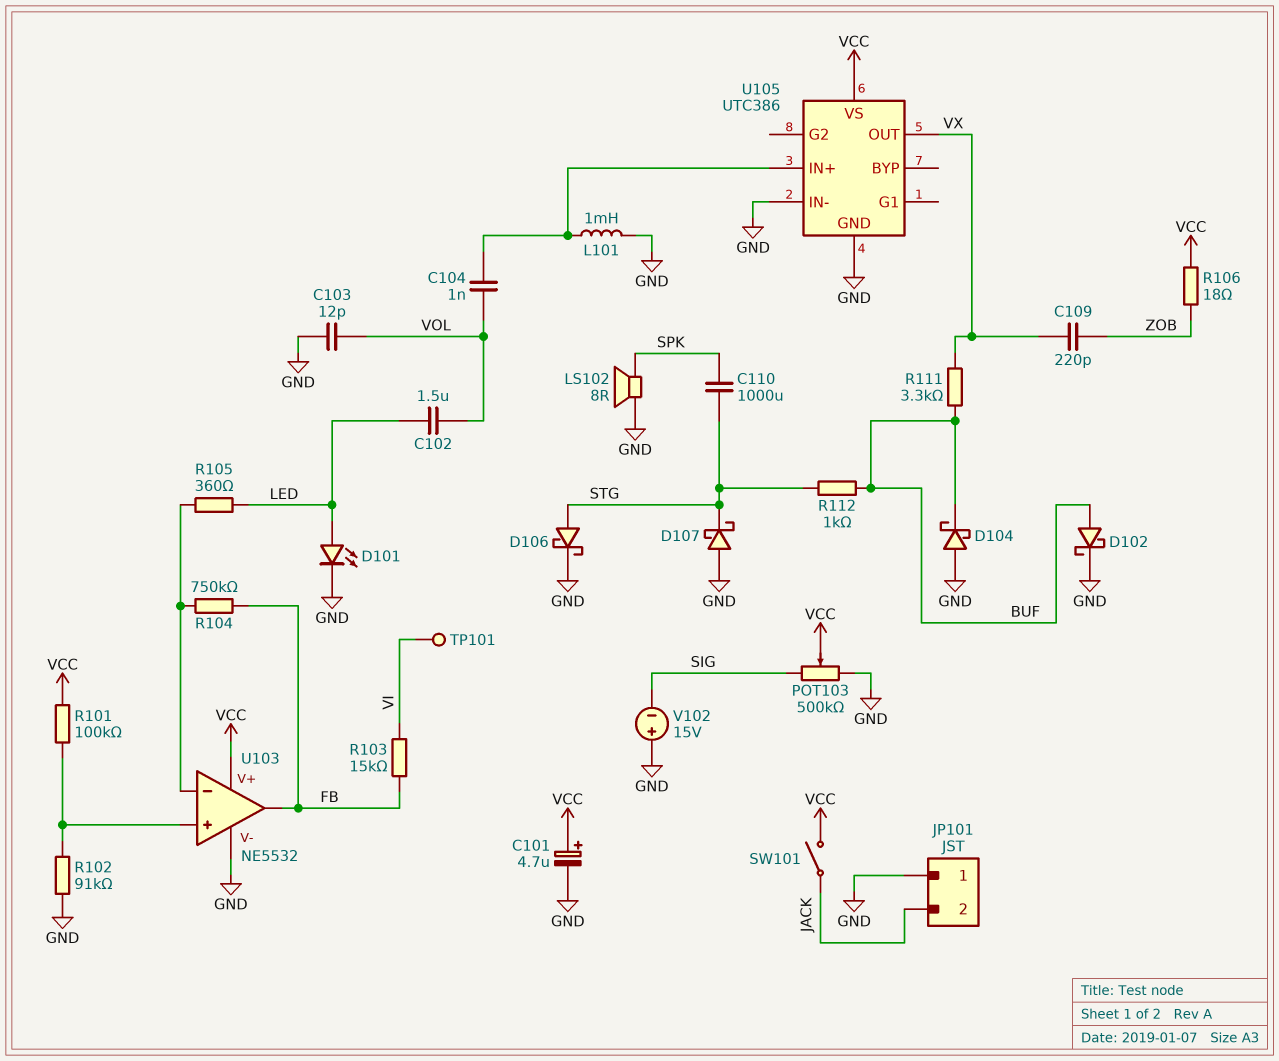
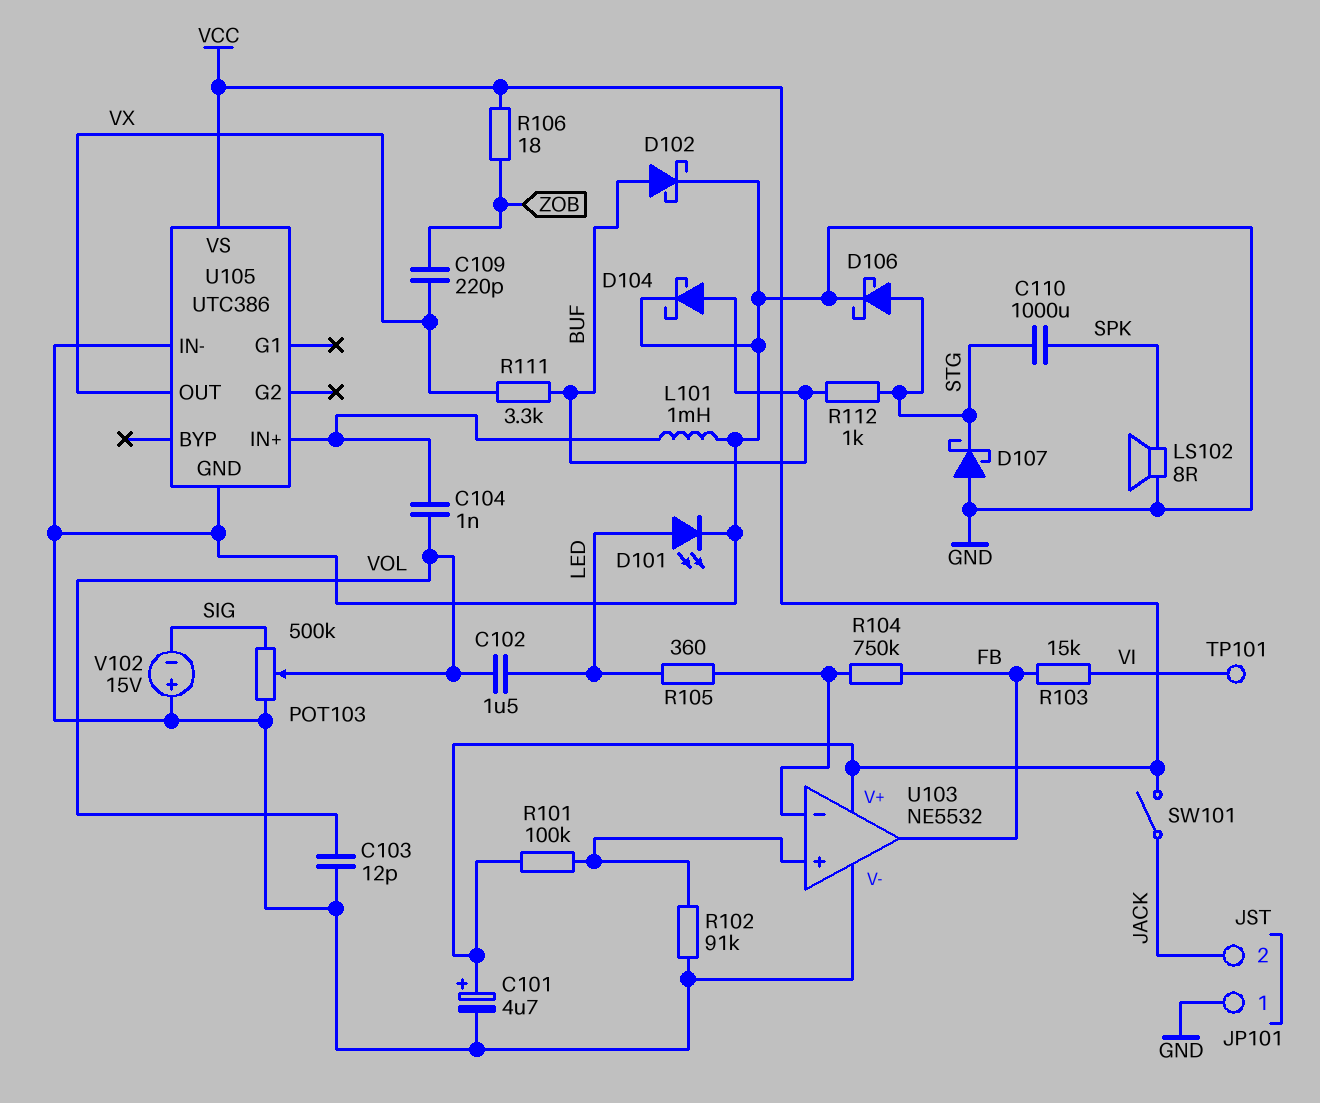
D104: schottky (A GND, K BUF) -> schottky (A BUF, K GND)
POT103: 500k (GND, SIG, wiper VCC) -> 500k (GND, SIG, wiper VOL)

